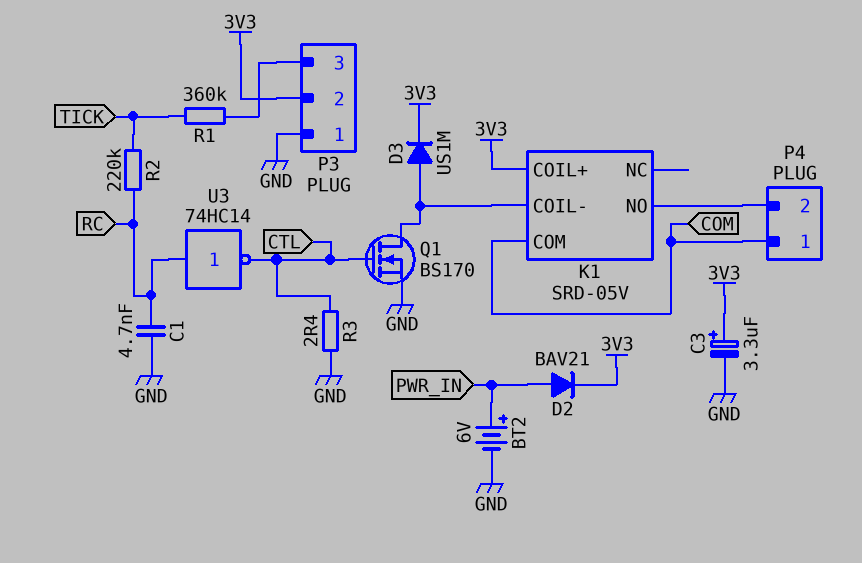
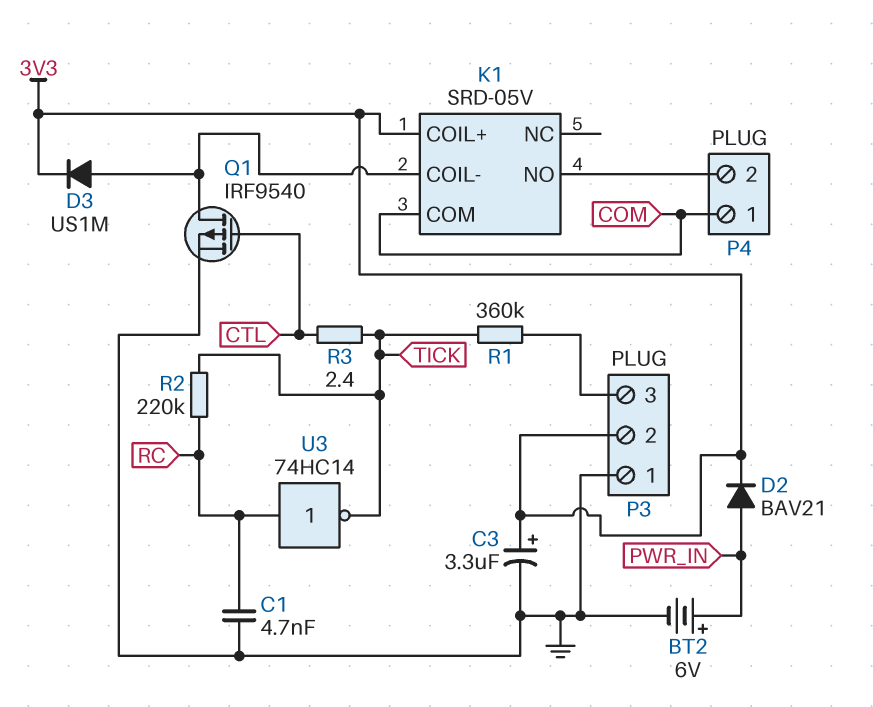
Q1: NMOS BS170 (G CTL, D K1/COIL-, S GND) -> PMOS IRF9540 (G CTL, D K1/COIL-, S GND)
R3: 2.4 (CTL, GND) -> 2.4 (CTL, TICK)
U3: NOT 74HC14 (in RC, out CTL) -> NOT 74HC14 (in RC, out TICK)

